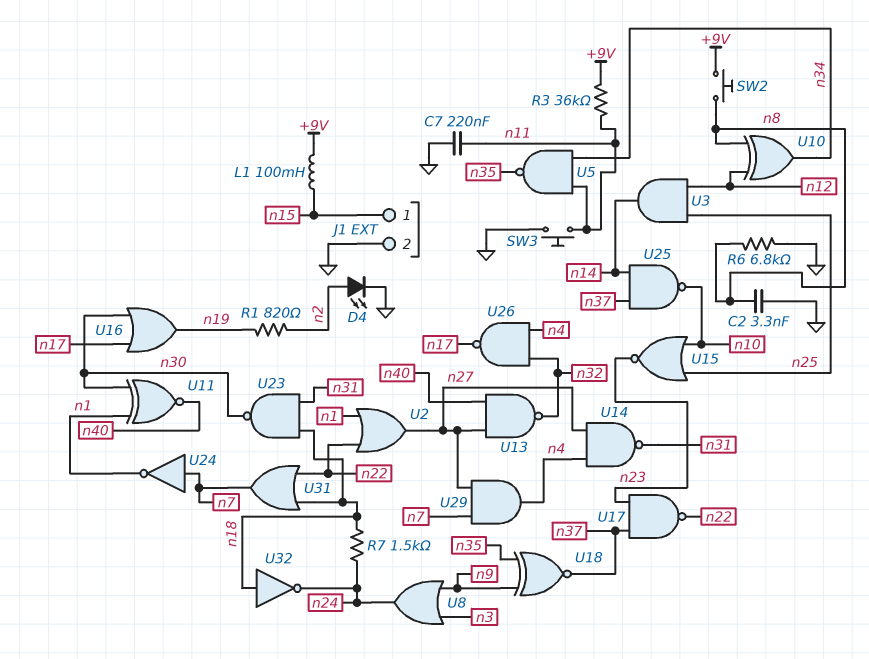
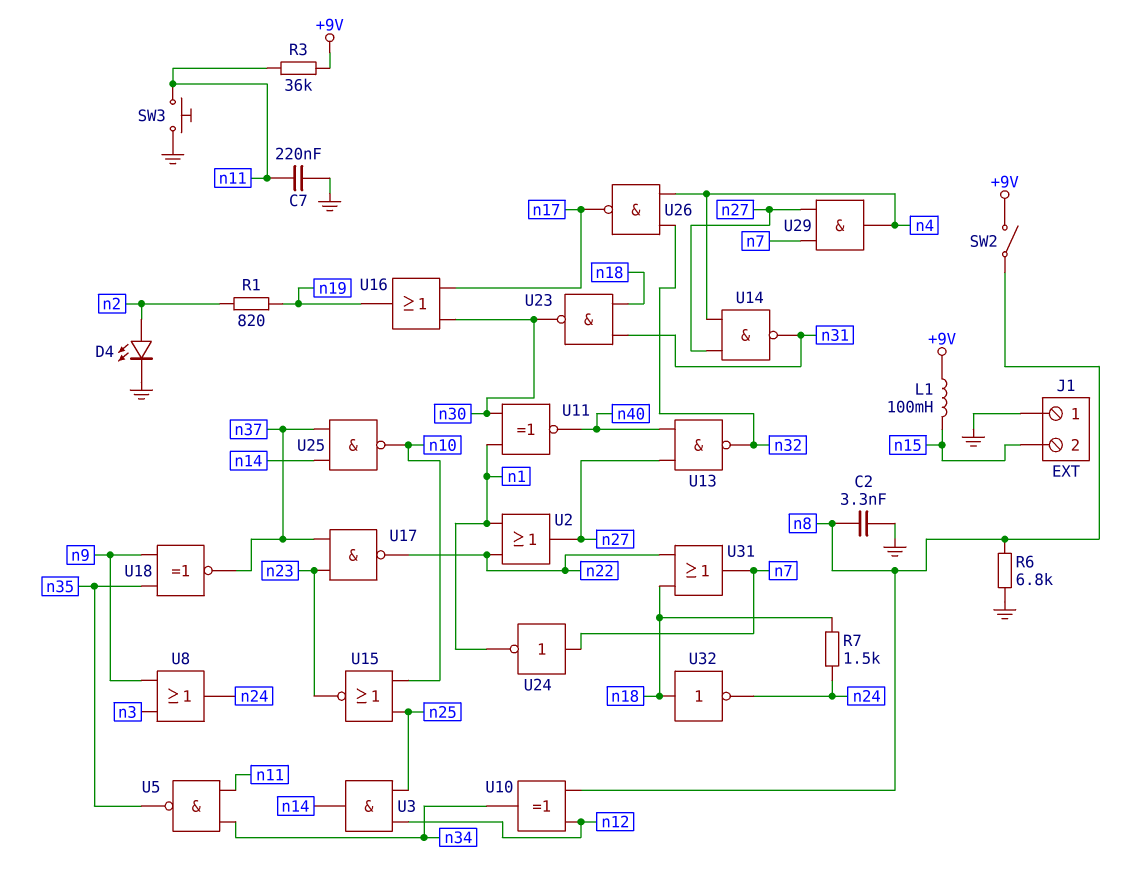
J1 pin 1: n15 -> GND
J1 pin 2: GND -> n15
SW2: button (+9V, n8) -> switch (+9V, n8)

